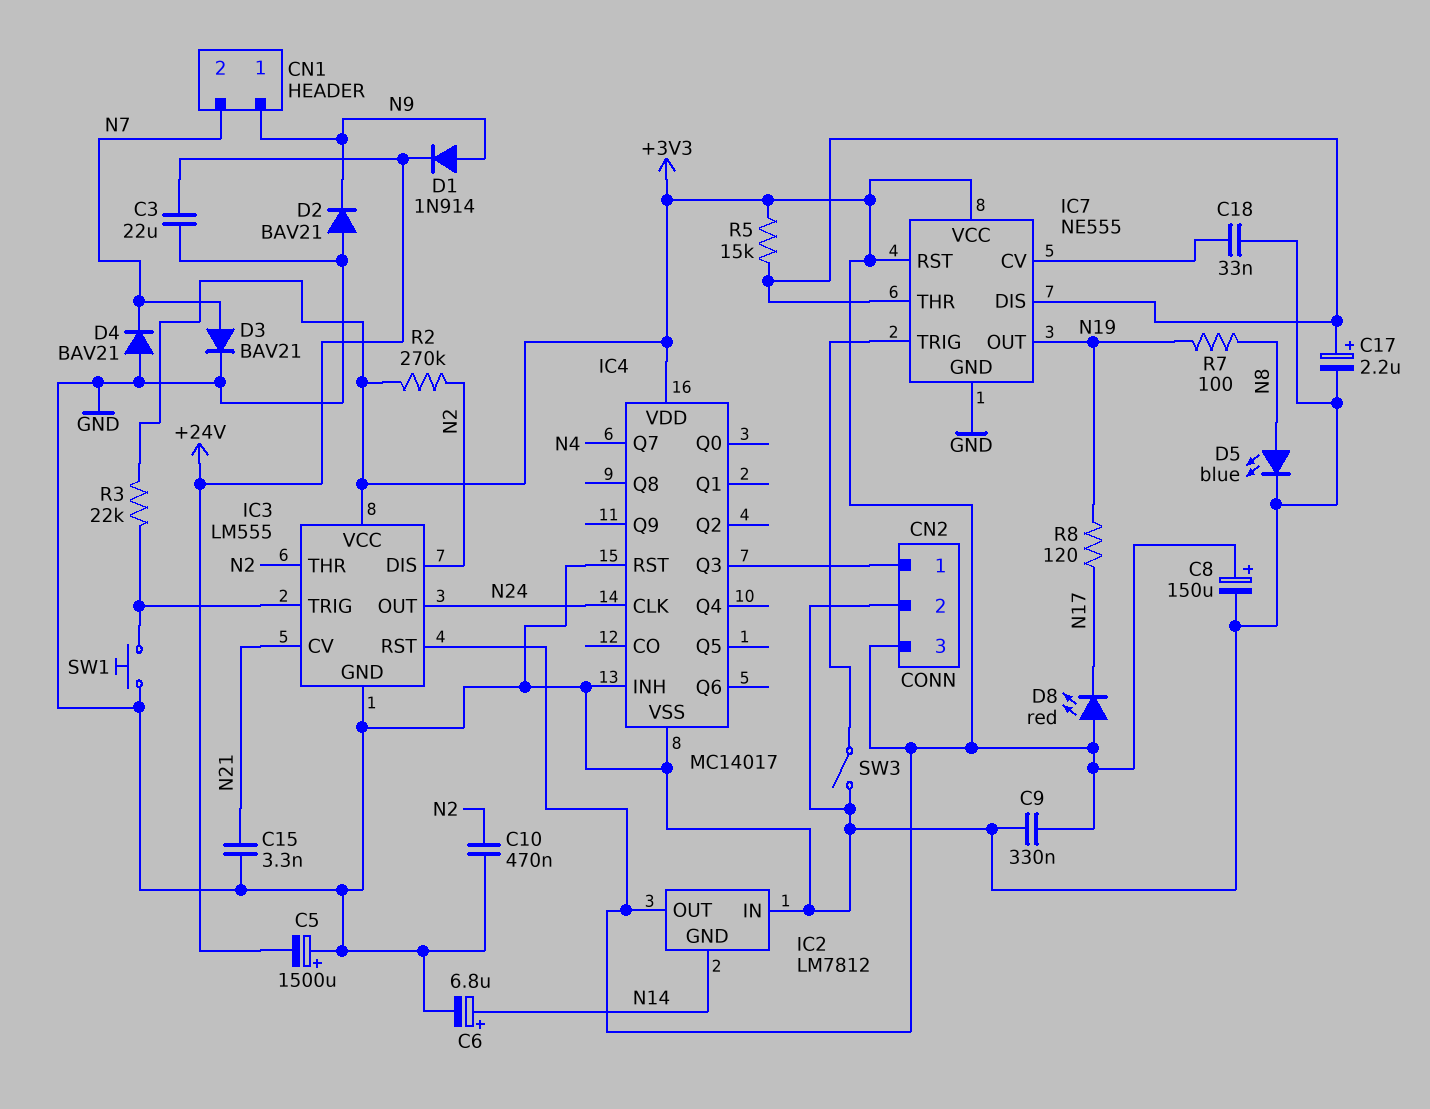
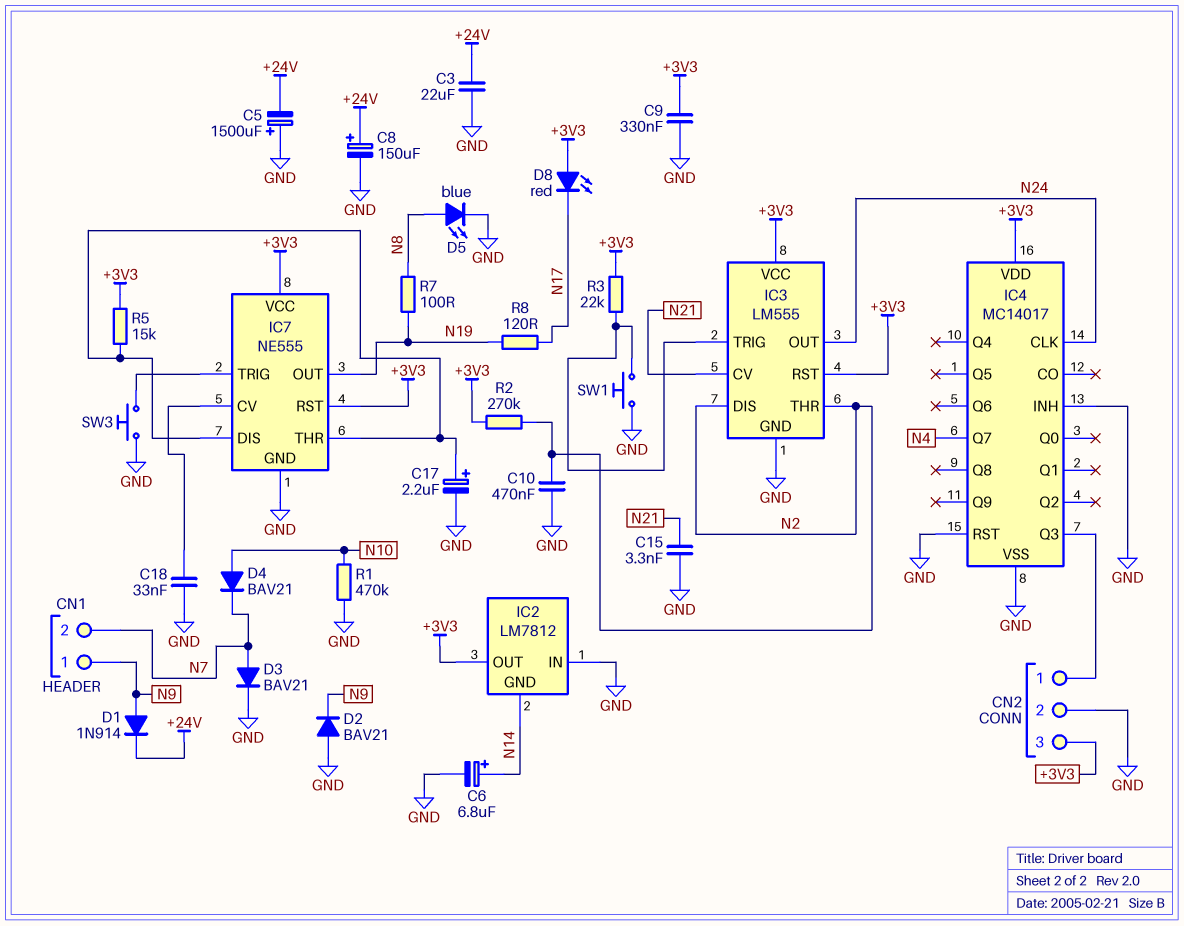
C8: 150uF (plus +3V3, minus GND) -> 150uF (plus +24V, minus GND)
D4: diode BAV21 (A GND, K N7) -> diode BAV21 (A N10, K N7)
R1: none -> 470k (GND, N10)
SW3: switch (GND, IC7/TRIG) -> button (GND, IC7/TRIG)

